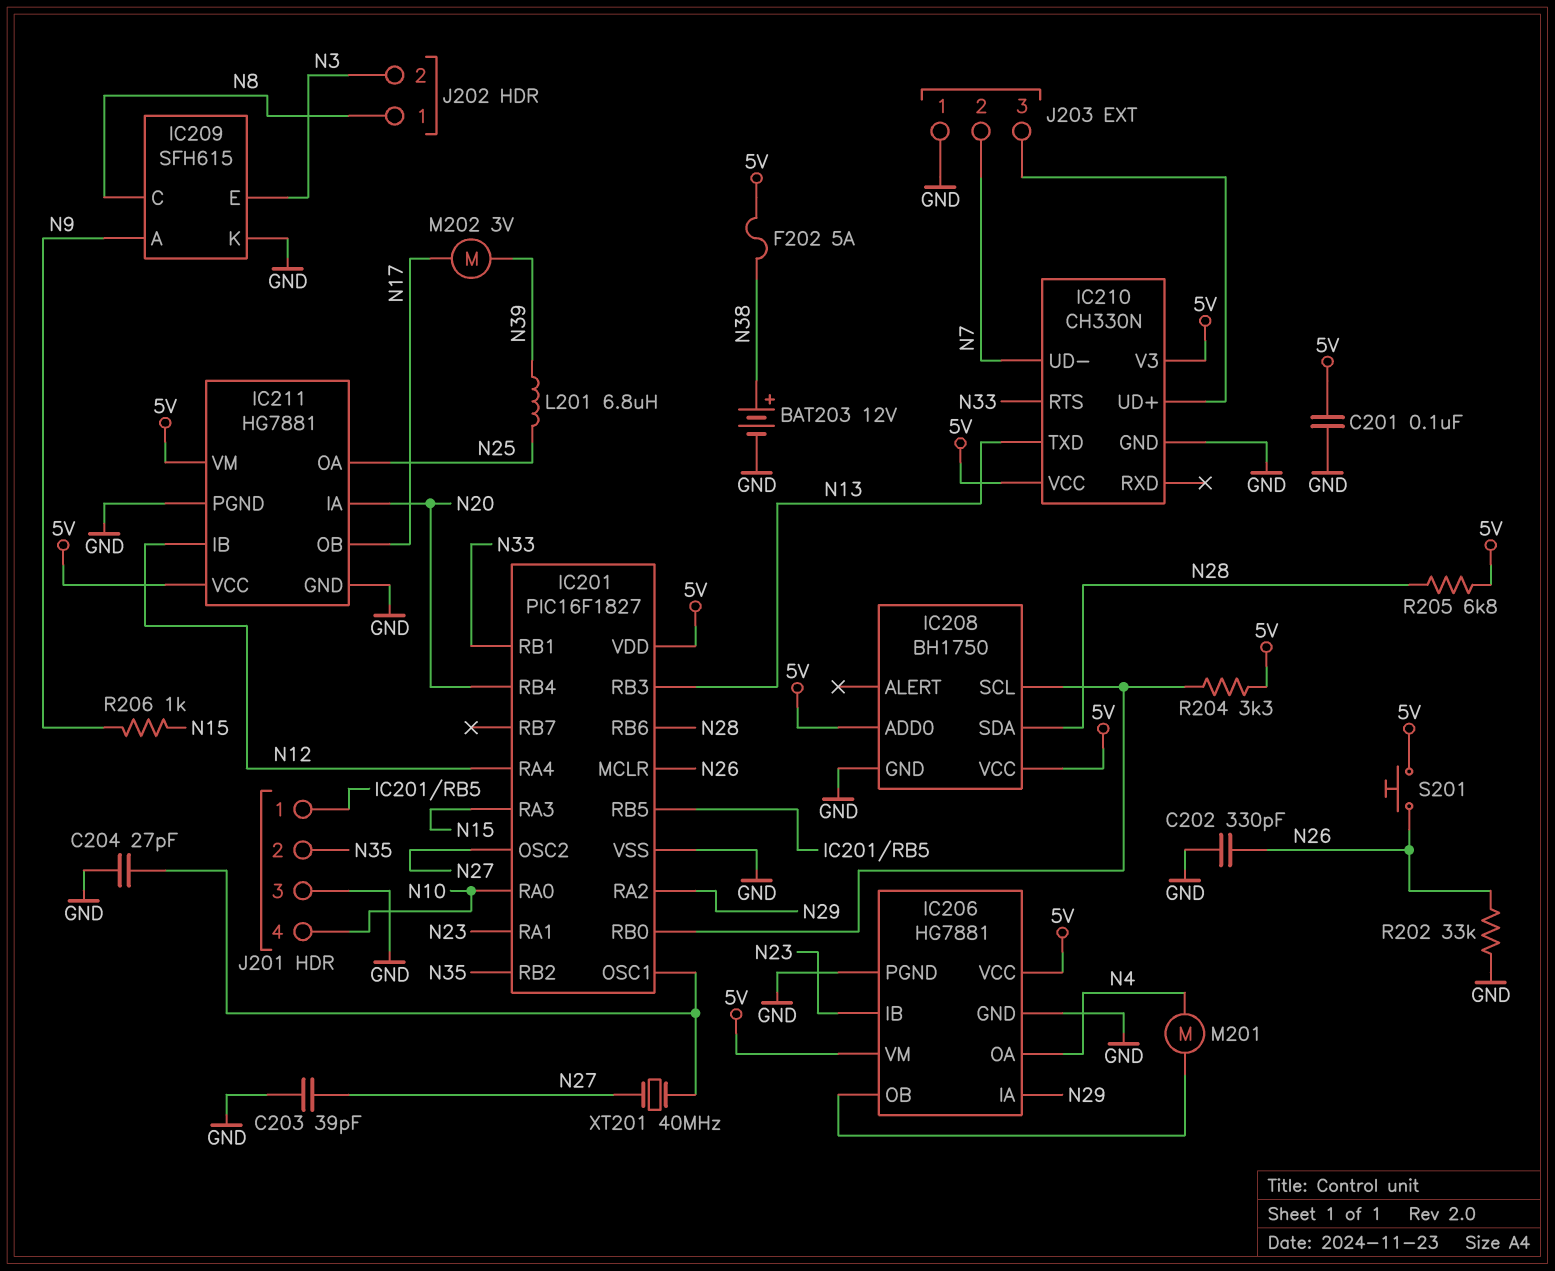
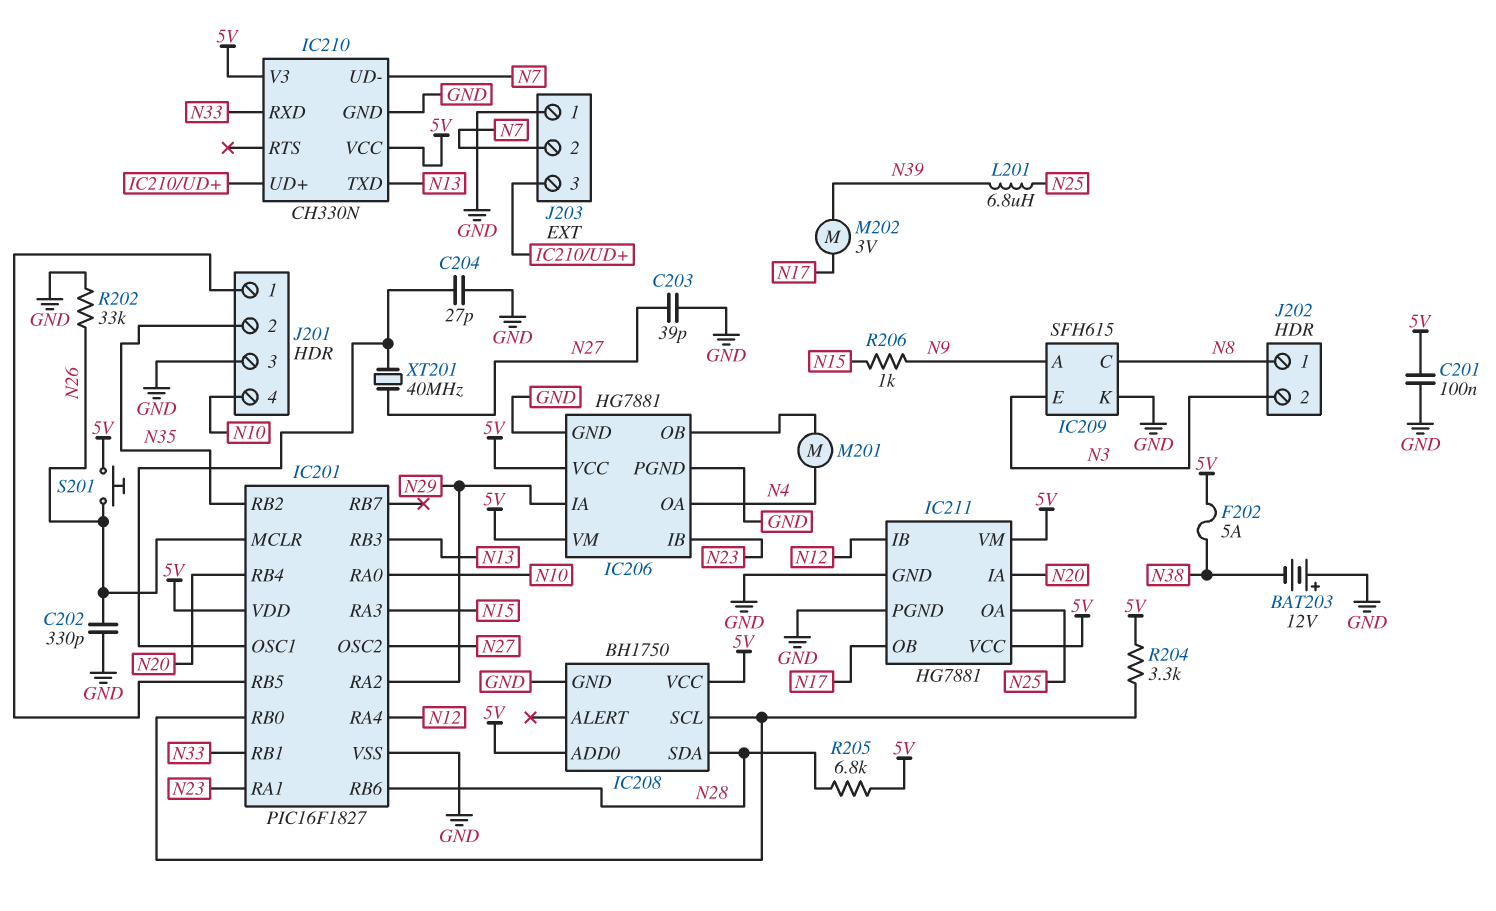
BAT203: 12V (plus N38, minus GND) -> 12V (plus GND, minus N38)
IC210 pin RTS: N33 -> none
IC210 pin RXD: none -> N33

